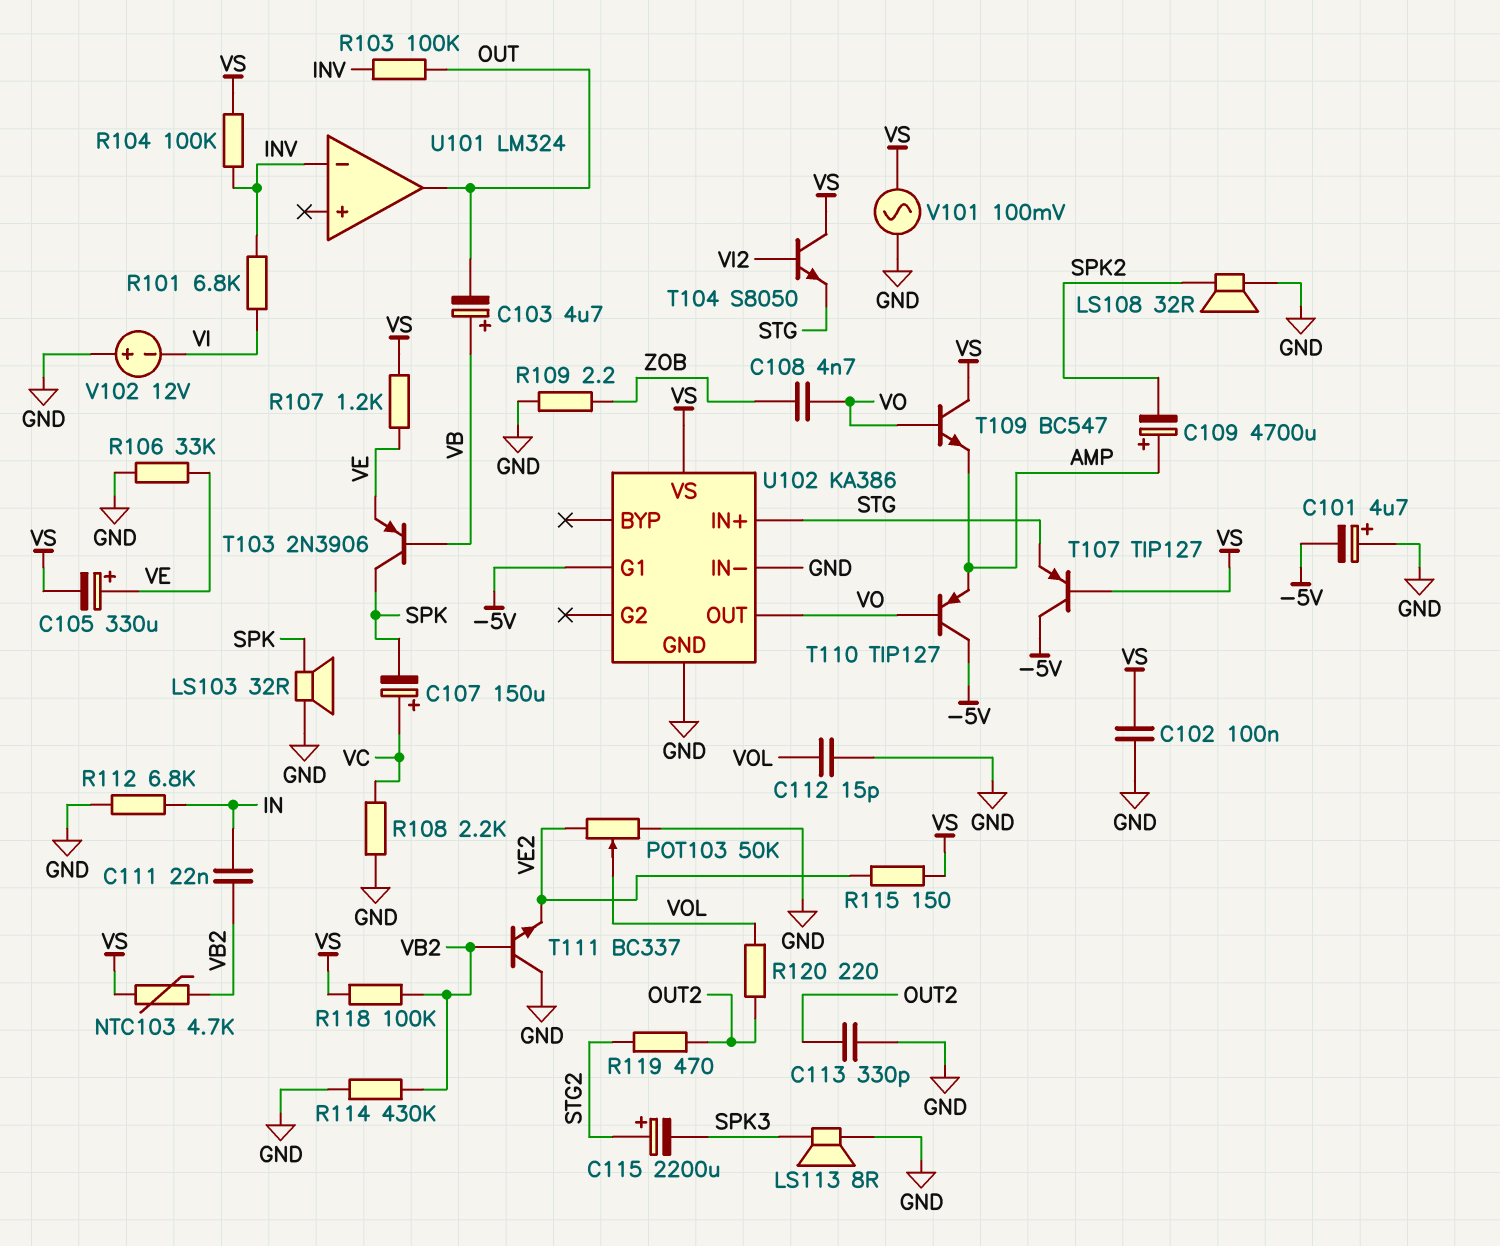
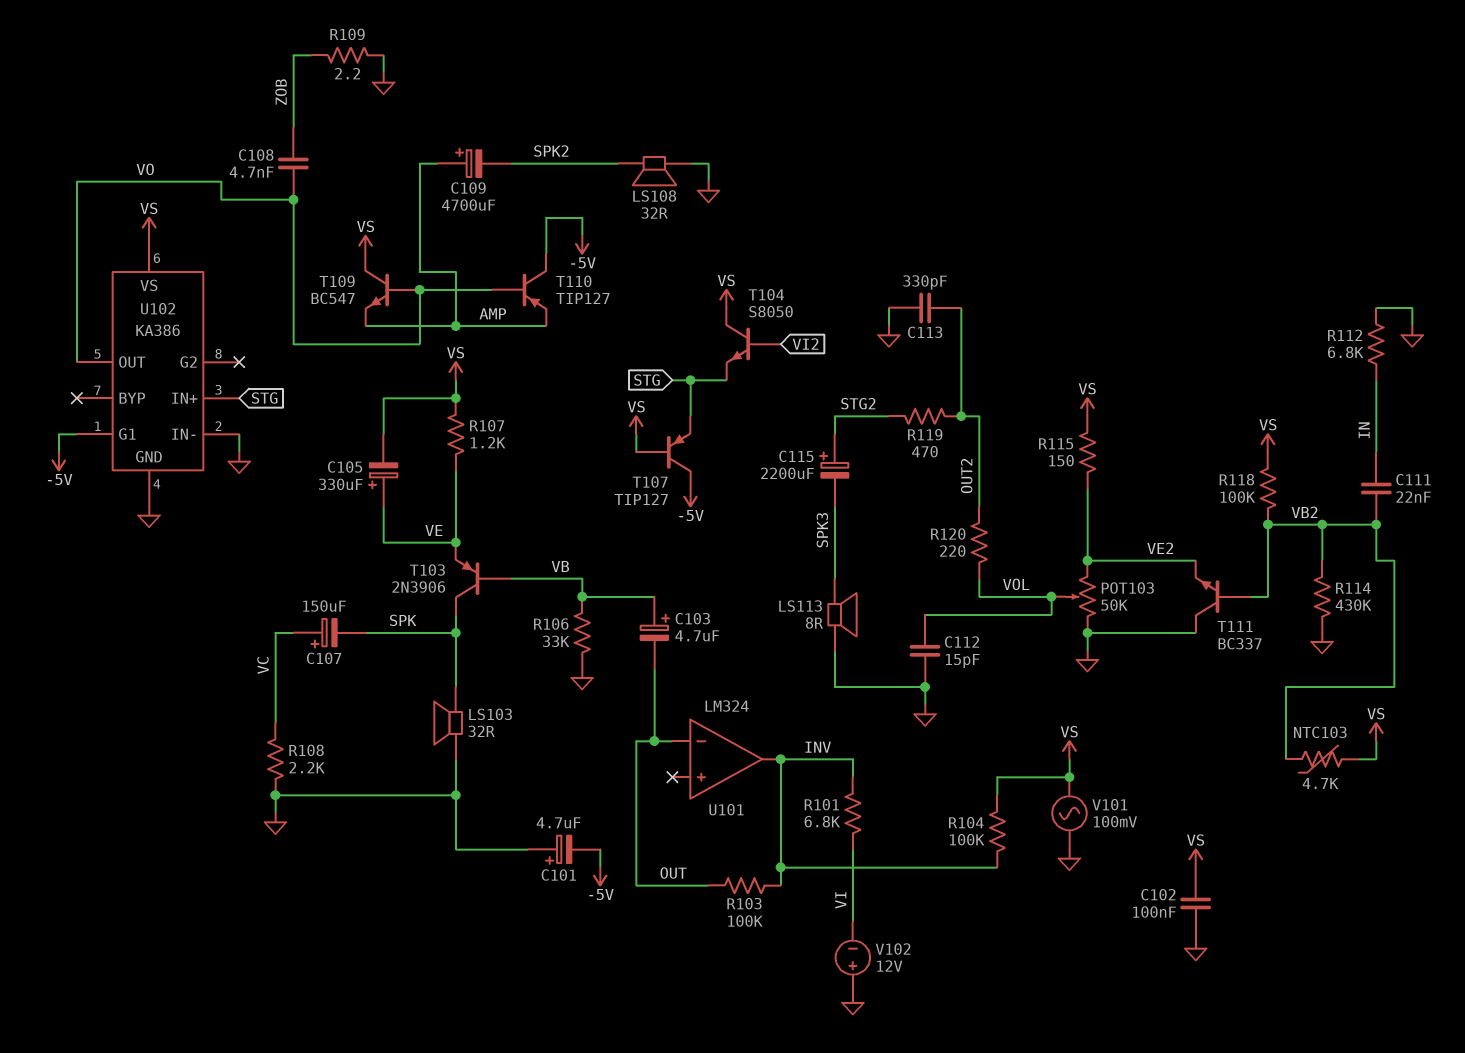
R106: 33k (GND, VE) -> 33k (GND, VB)
U101 pin in-: INV -> OUT
U101 pin out: OUT -> INV

